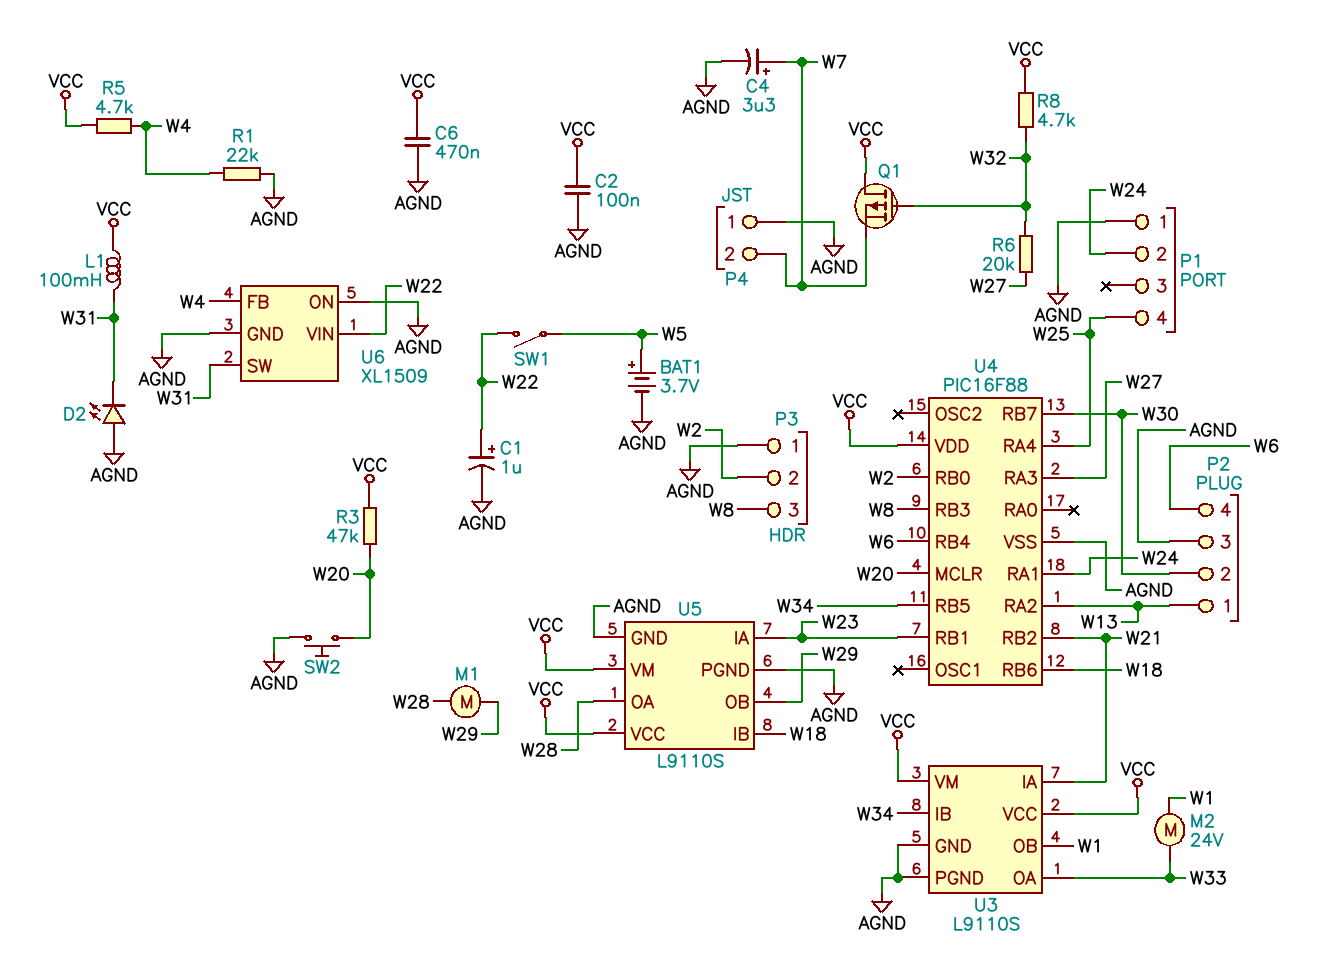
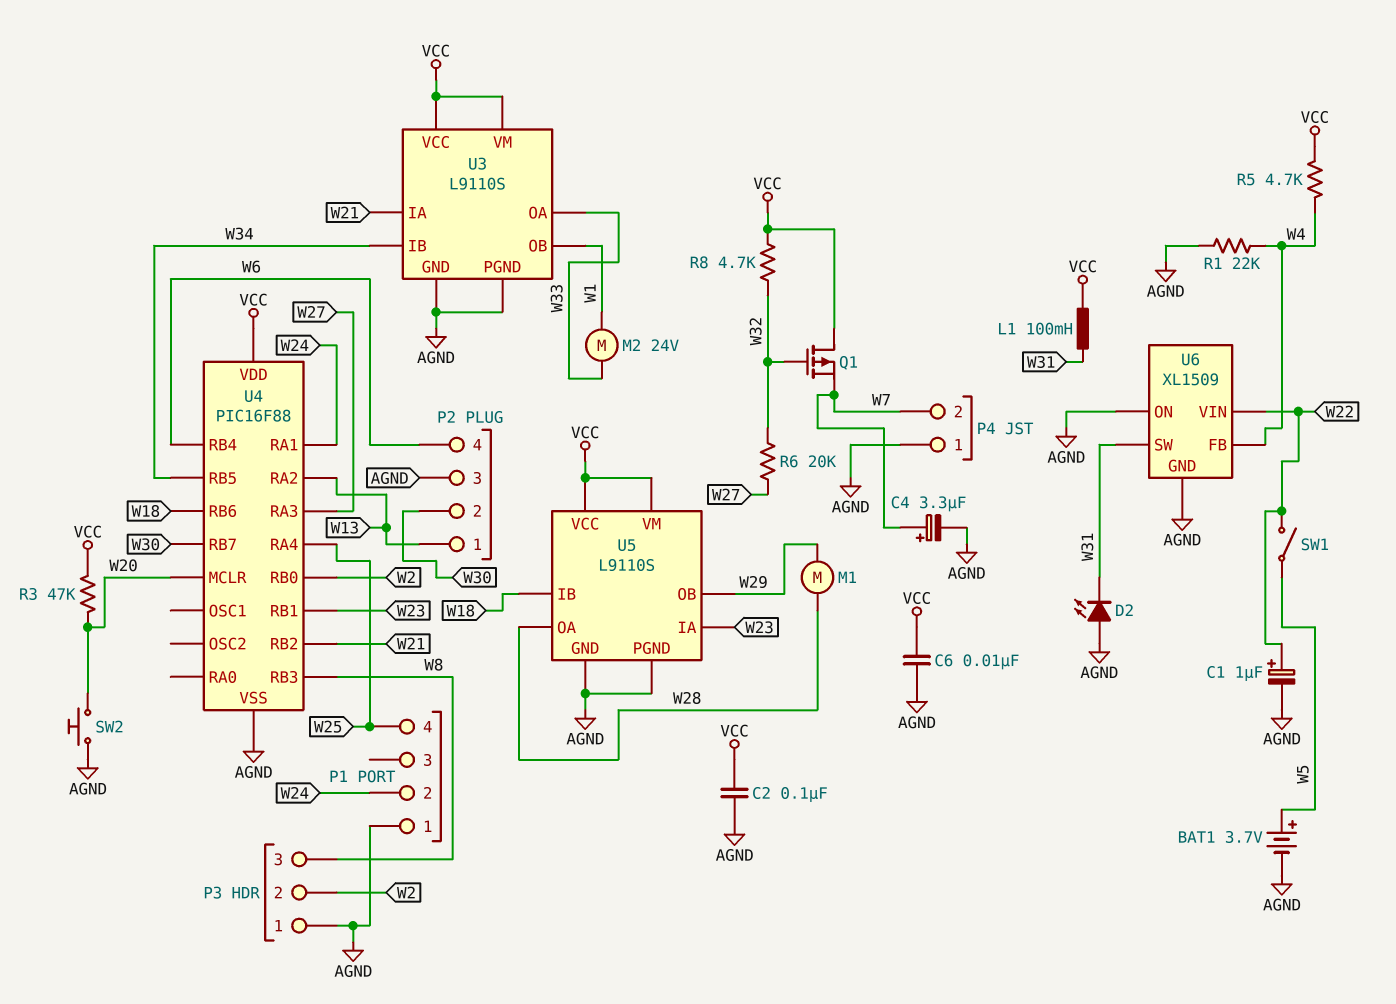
C6: 470nF (AGND, VCC) -> 10nF (AGND, VCC)

